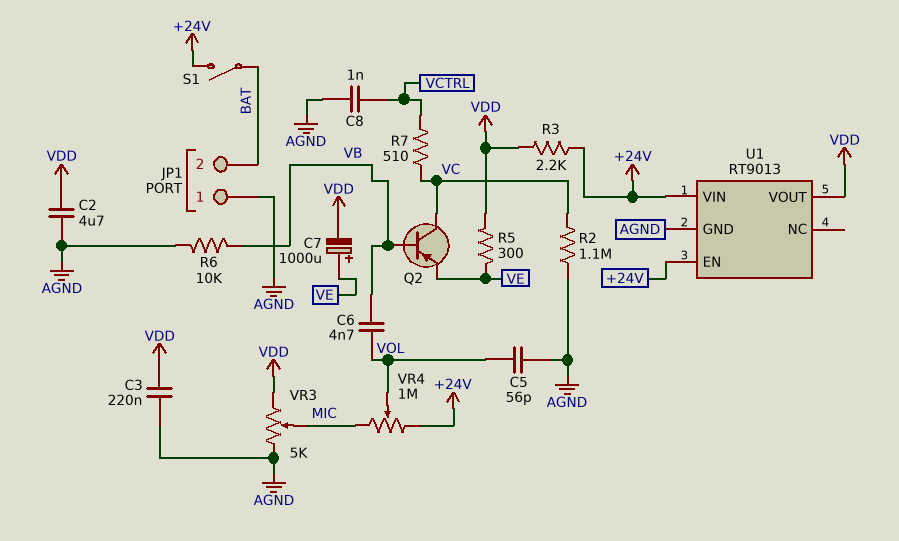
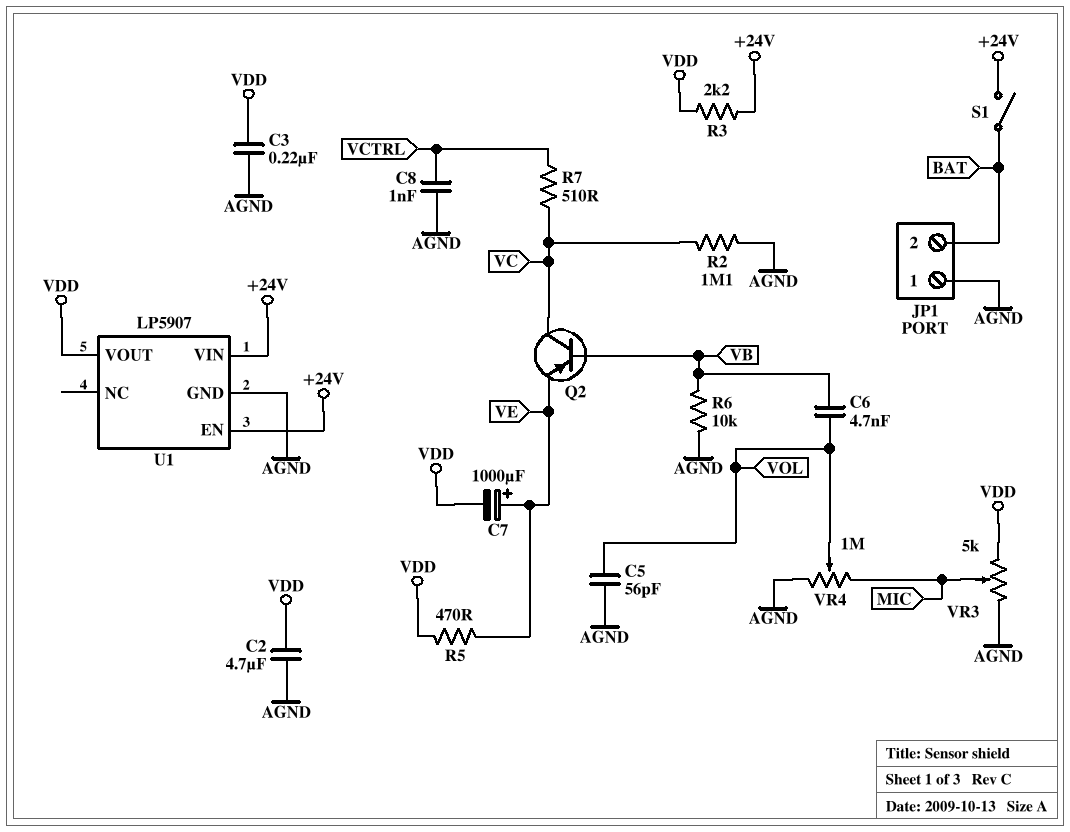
R5: 300 (VDD, VE) -> 470 (VDD, VE)
U1: RT9013 -> LP5907
VR4: 1M (+24V, MIC, wiper VOL) -> 1M (AGND, MIC, wiper VOL)

